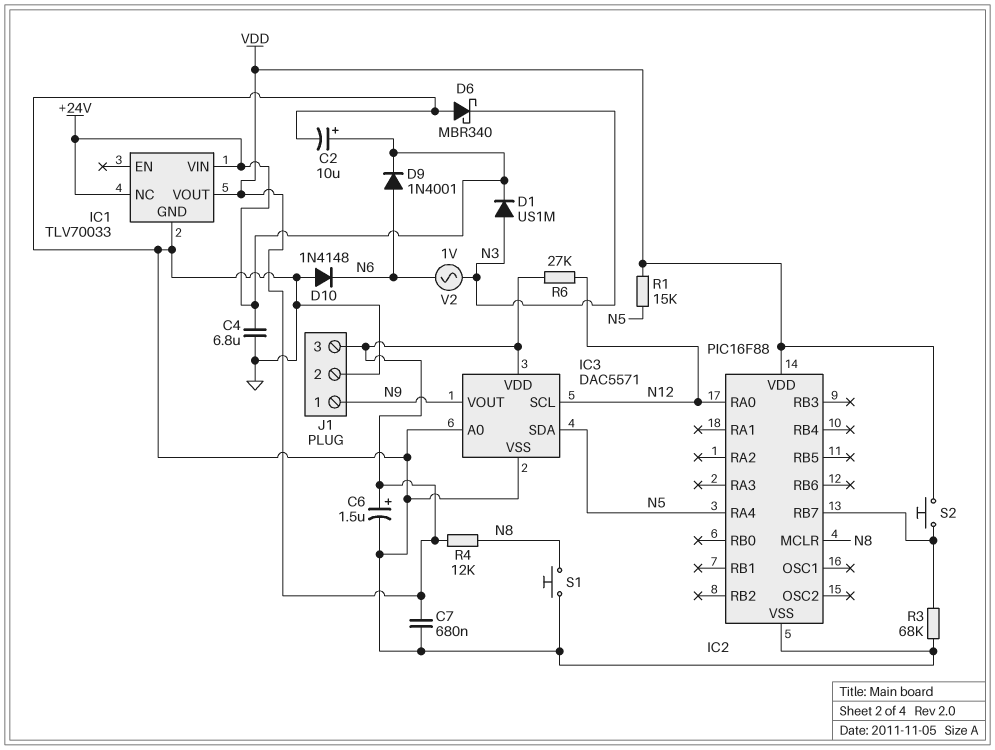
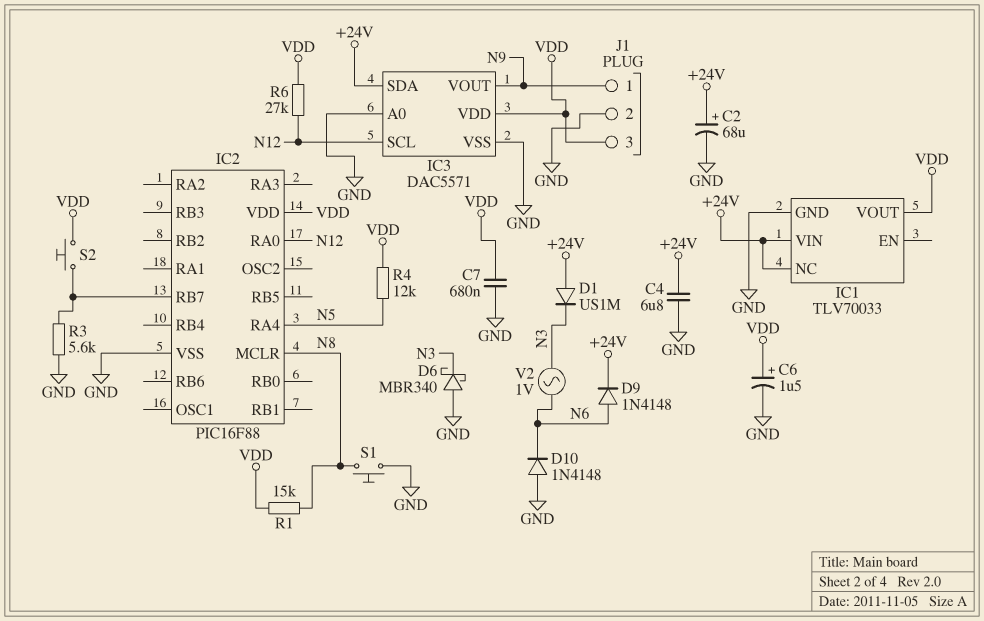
C2: 10uF (plus +24V, minus GND) -> 68uF (plus +24V, minus GND)
D1: diode US1M (A N3, K +24V) -> diode US1M (A +24V, K N3)
D9: diode 1N4001 (A N6, K +24V) -> diode 1N4148 (A N6, K +24V)
IC3 pin SDA: N5 -> +24V
R1: 15k (N5, VDD) -> 15k (N8, VDD)
R3: 68k (GND, IC2/RB7) -> 5.6k (GND, IC2/RB7)
R4: 12k (N8, VDD) -> 12k (N5, VDD)

